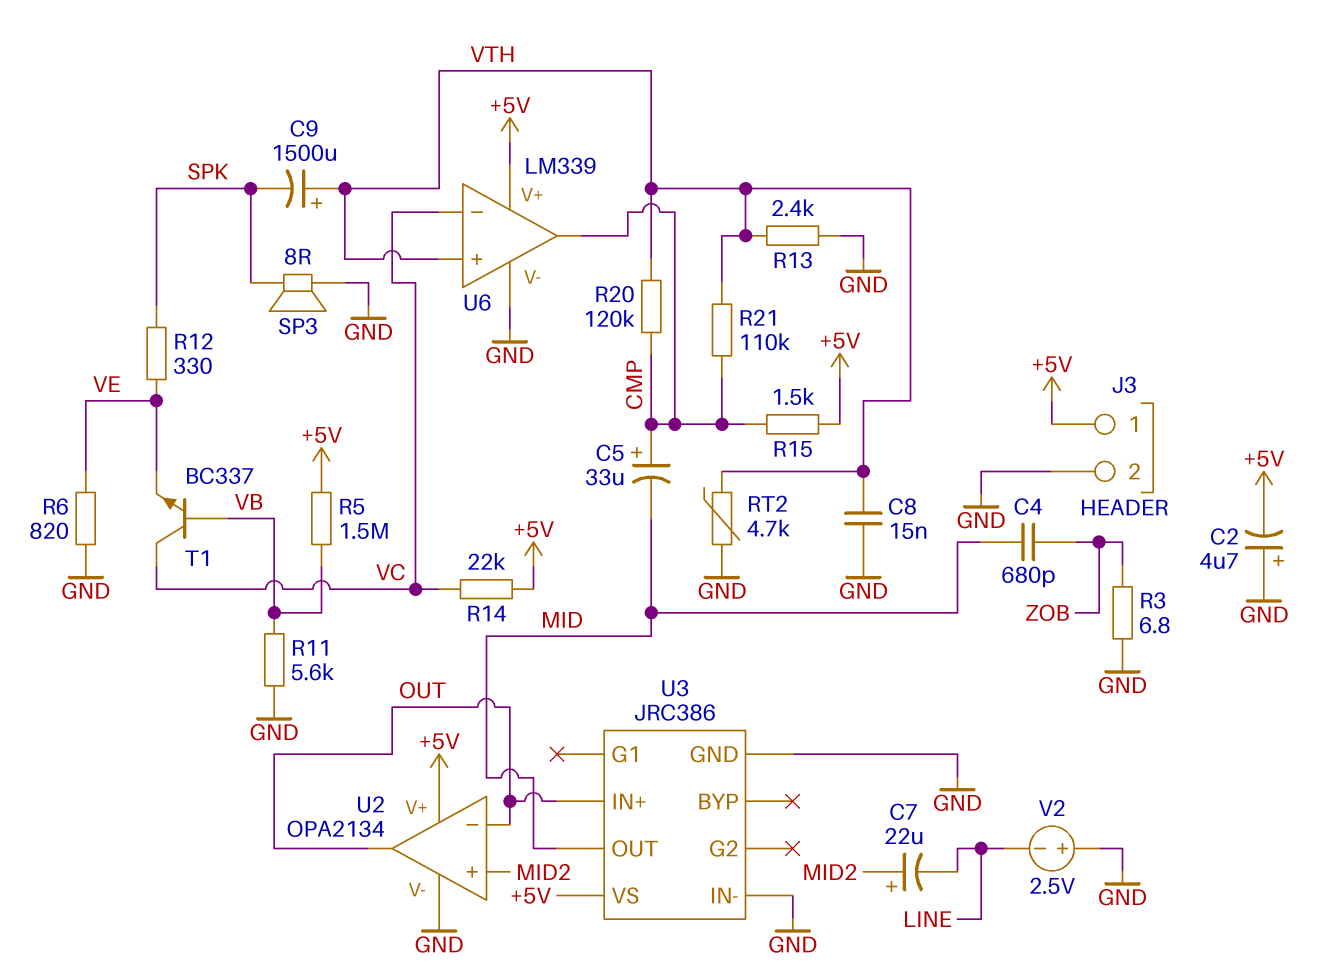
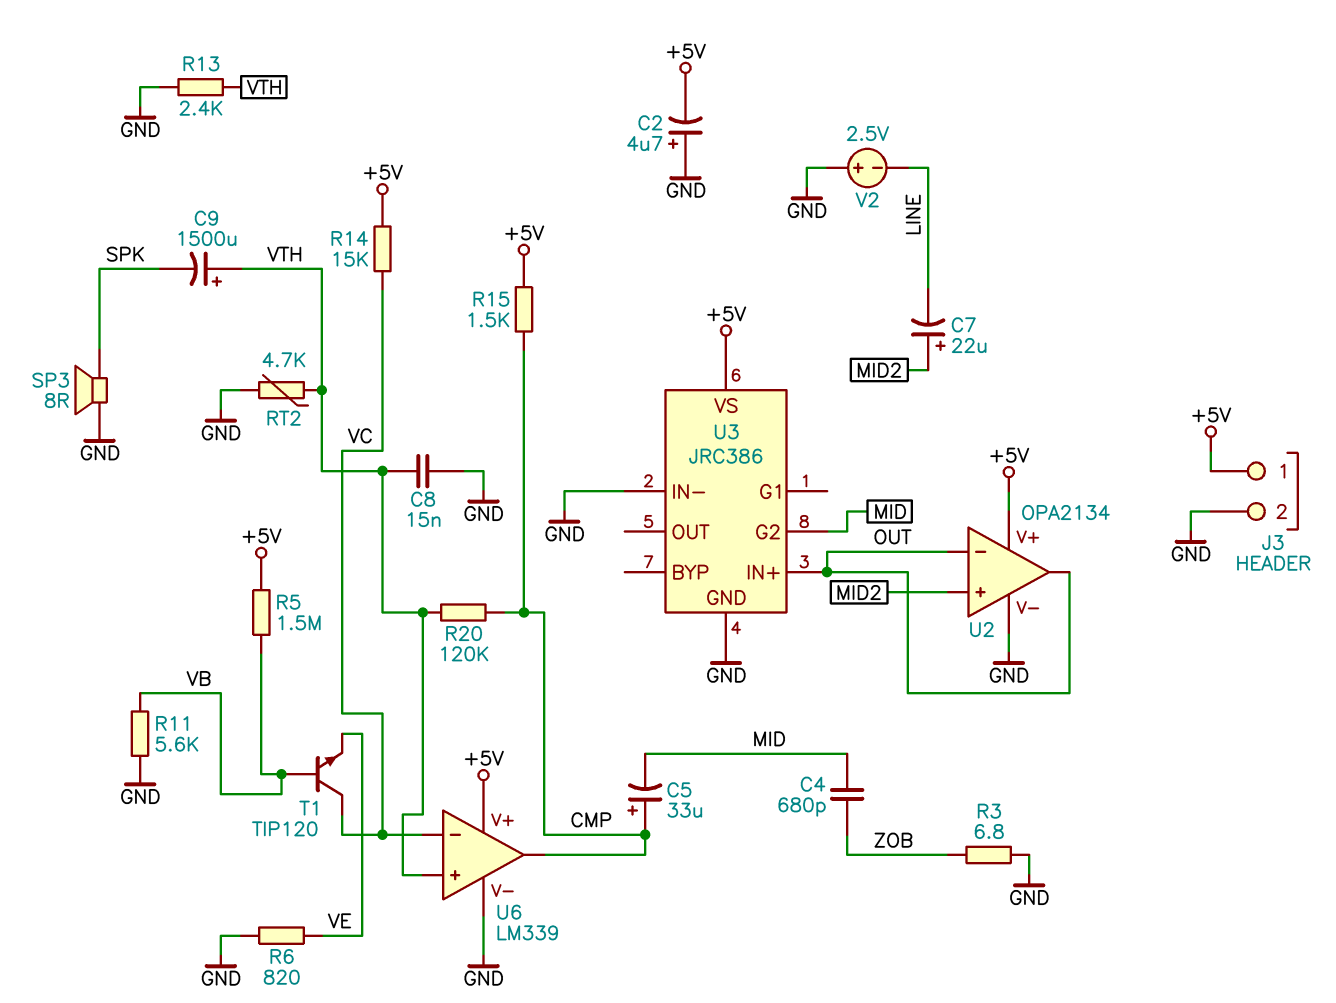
R12: 330 (SPK, VE) -> none
R14: 22k (+5V, VC) -> 15k (+5V, VC)
R21: 110k (CMP, VTH) -> none
T1: NPN BC337 (B VB, C VC, E VE) -> NPN TIP120 (B VB, C VC, E VE)
U3 pin G2: none -> MID
U3 pin OUT: MID -> none

